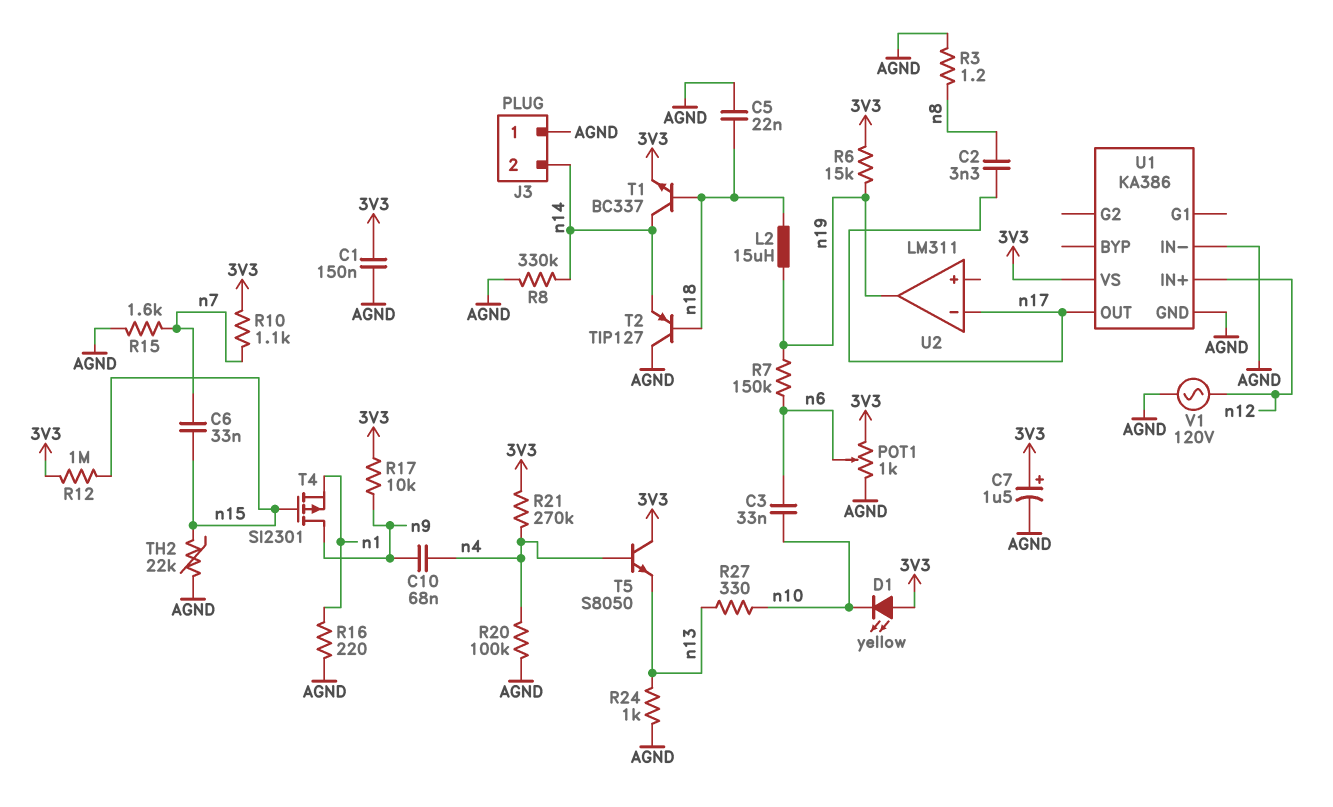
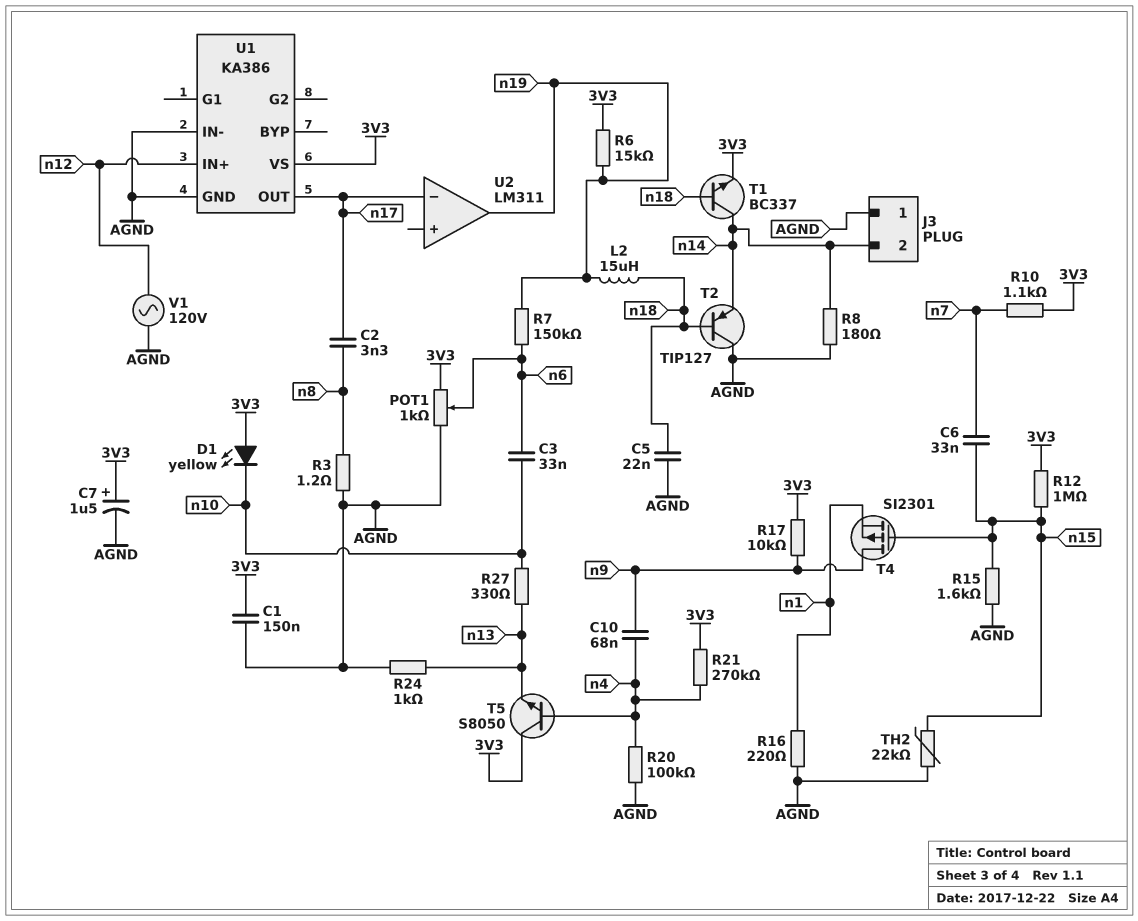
R8: 330k (AGND, n14) -> 180 (AGND, n14)
R15: 1.6k (AGND, n7) -> 1.6k (AGND, n15)

